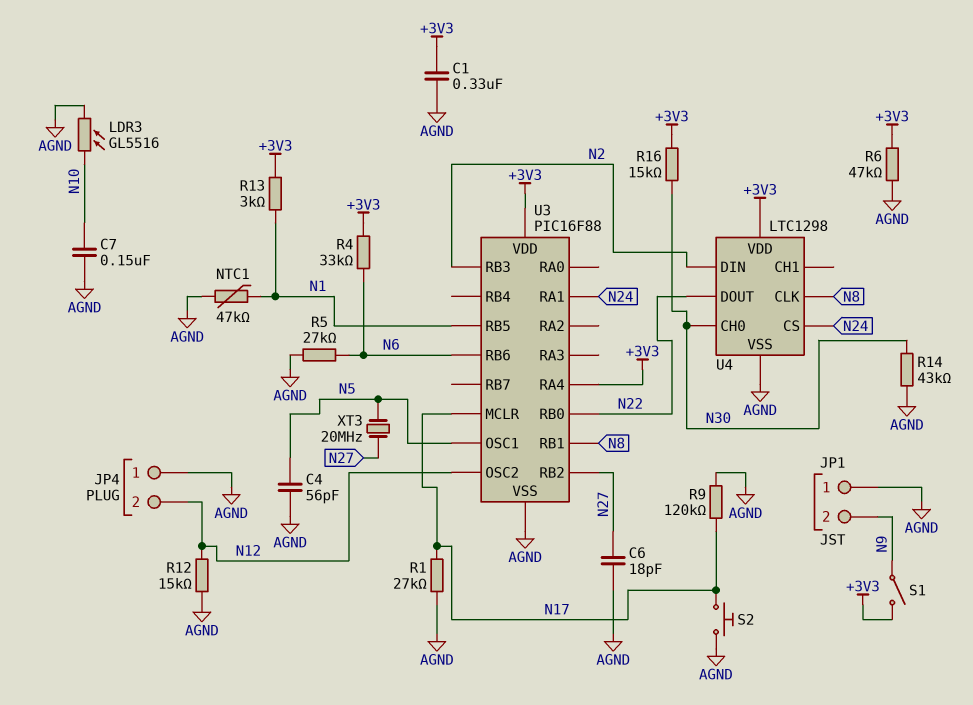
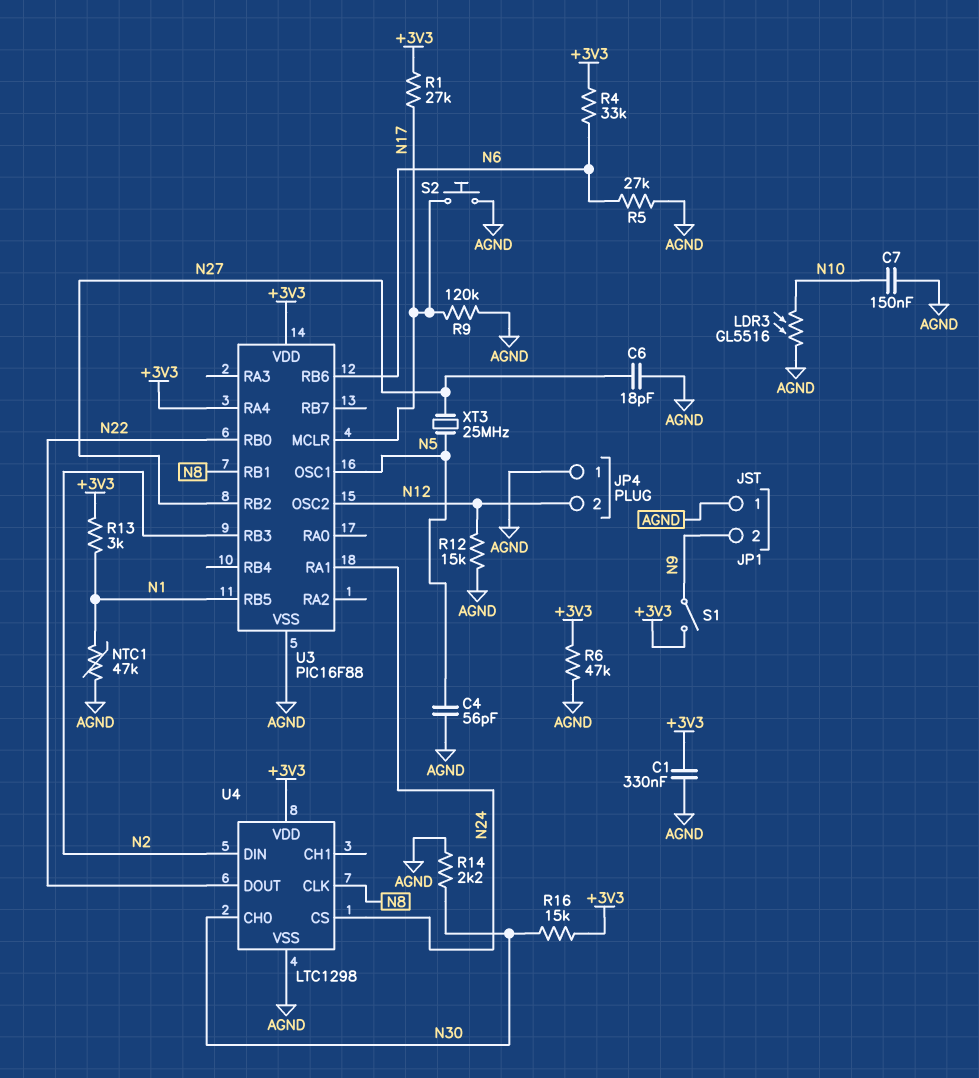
R1: 27k (AGND, N17) -> 27k (+3V3, N17)
R14: 43k (AGND, N30) -> 2.2k (AGND, N30)
XT3: 20MHz (N5, N27) -> 25MHz (N5, N27)

